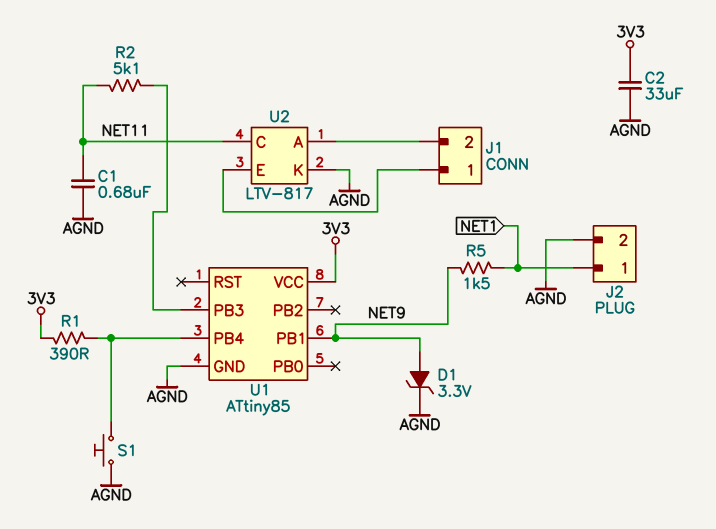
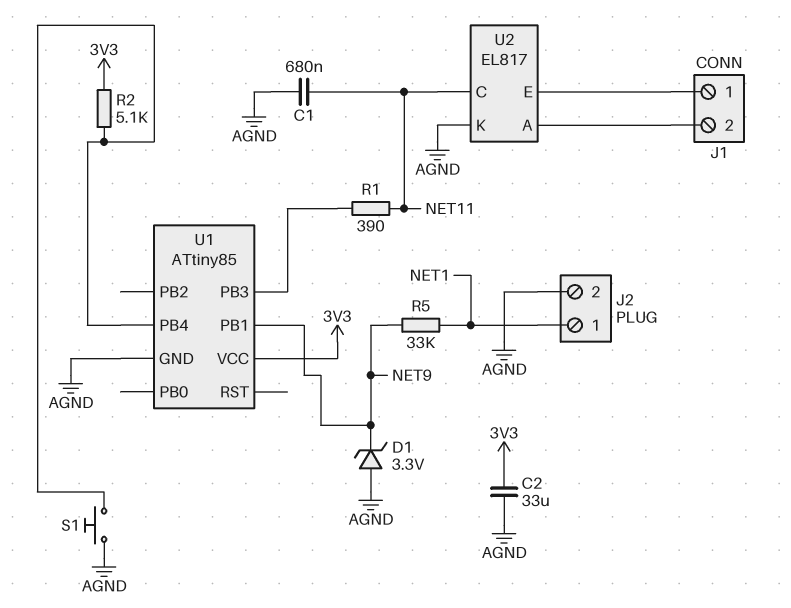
D1: zener 3.3V (A NET9, K AGND) -> zener 3.3V (A AGND, K NET9)
R1: 390 (3V3, U1/PB4) -> 390 (NET11, U1/PB3)
R2: 5.1k (NET11, U1/PB3) -> 5.1k (3V3, U1/PB4)
R5: 1.5k (NET1, NET9) -> 33k (NET1, NET9)
U2: LTV-817 -> EL817

